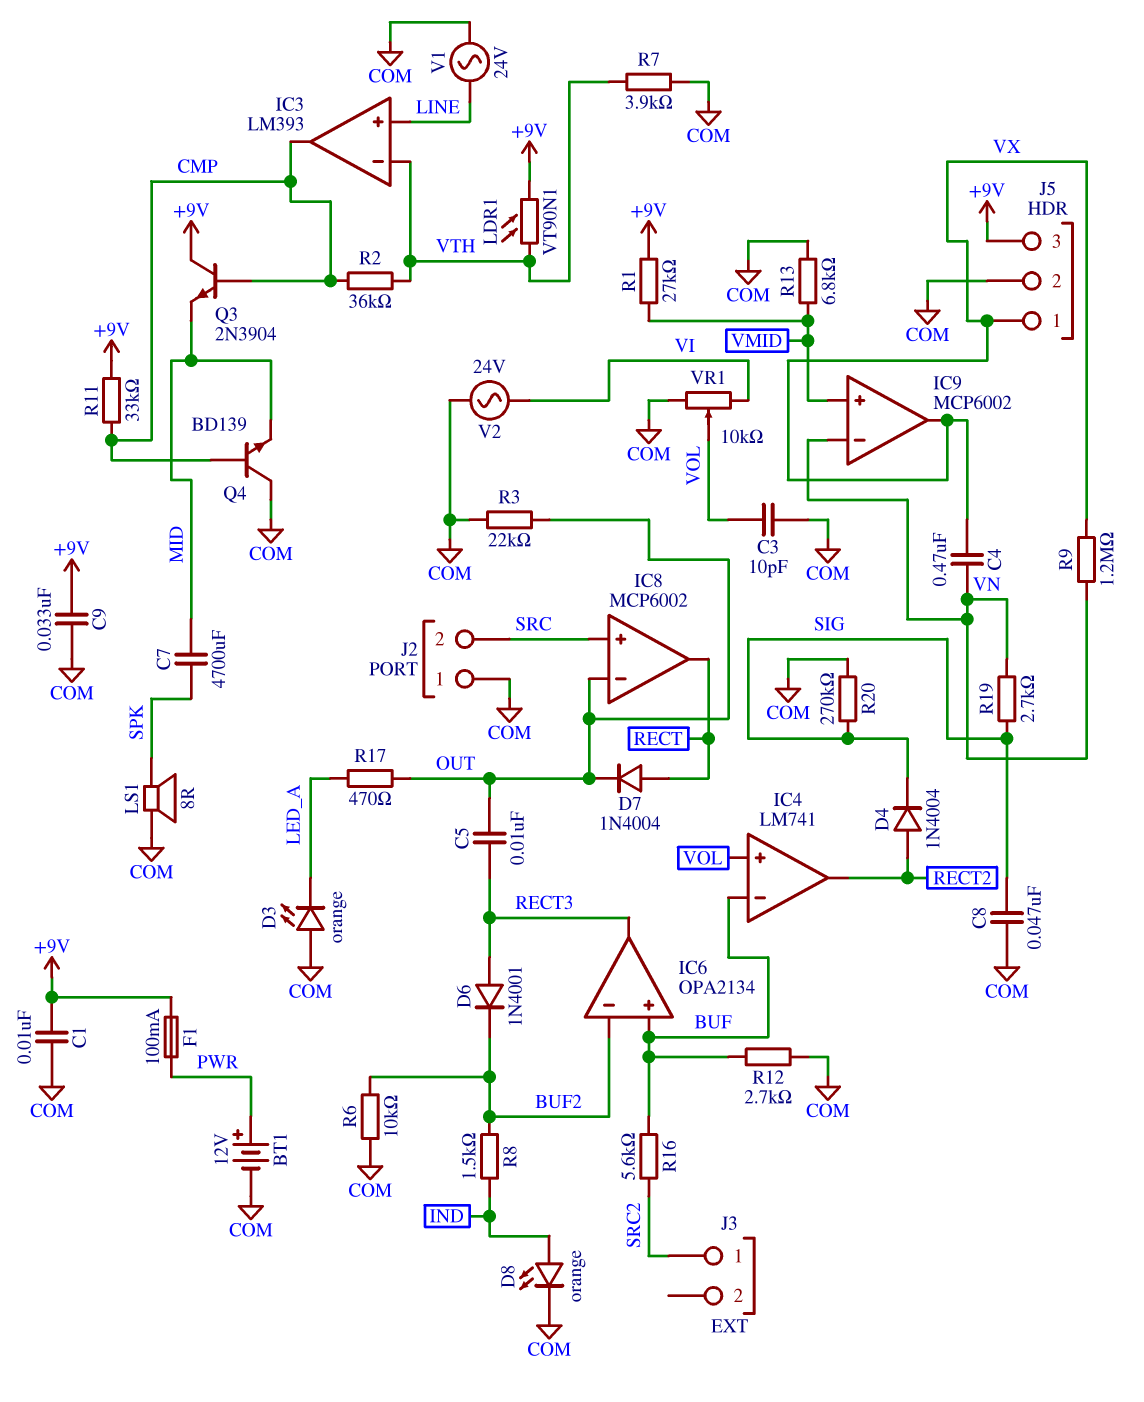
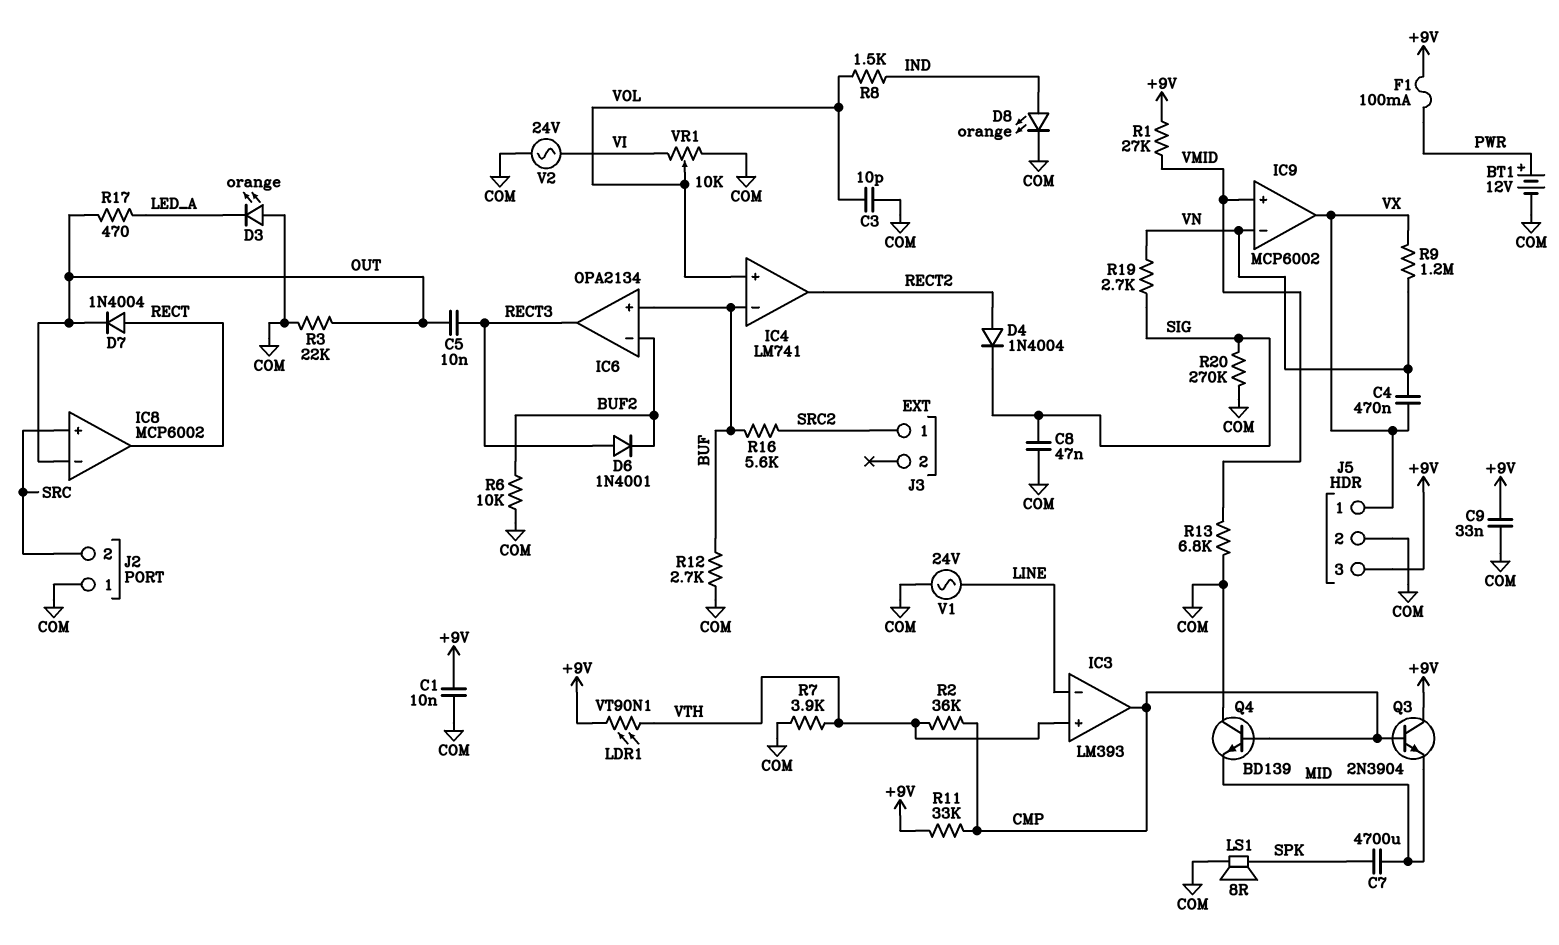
IC3 pin in+: LINE -> VTH
IC3 pin in-: VTH -> LINE
R8: 1.5k (BUF2, IND) -> 1.5k (IND, VOL)

